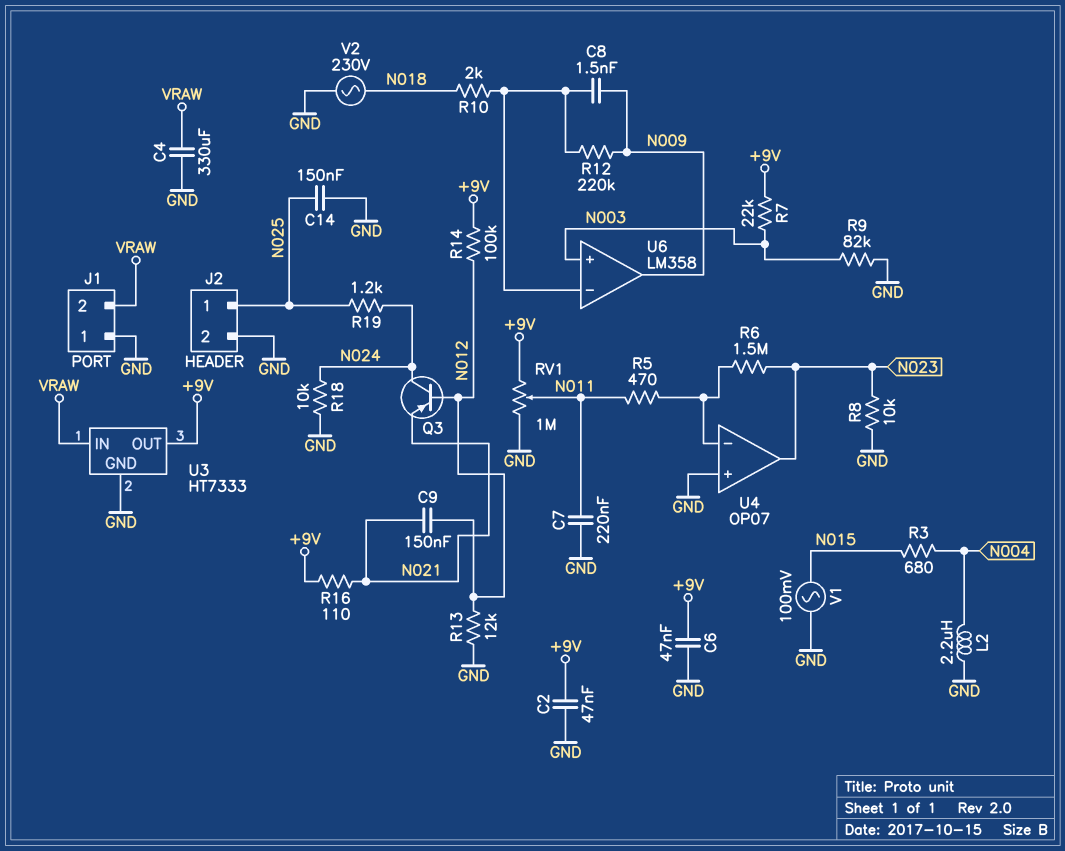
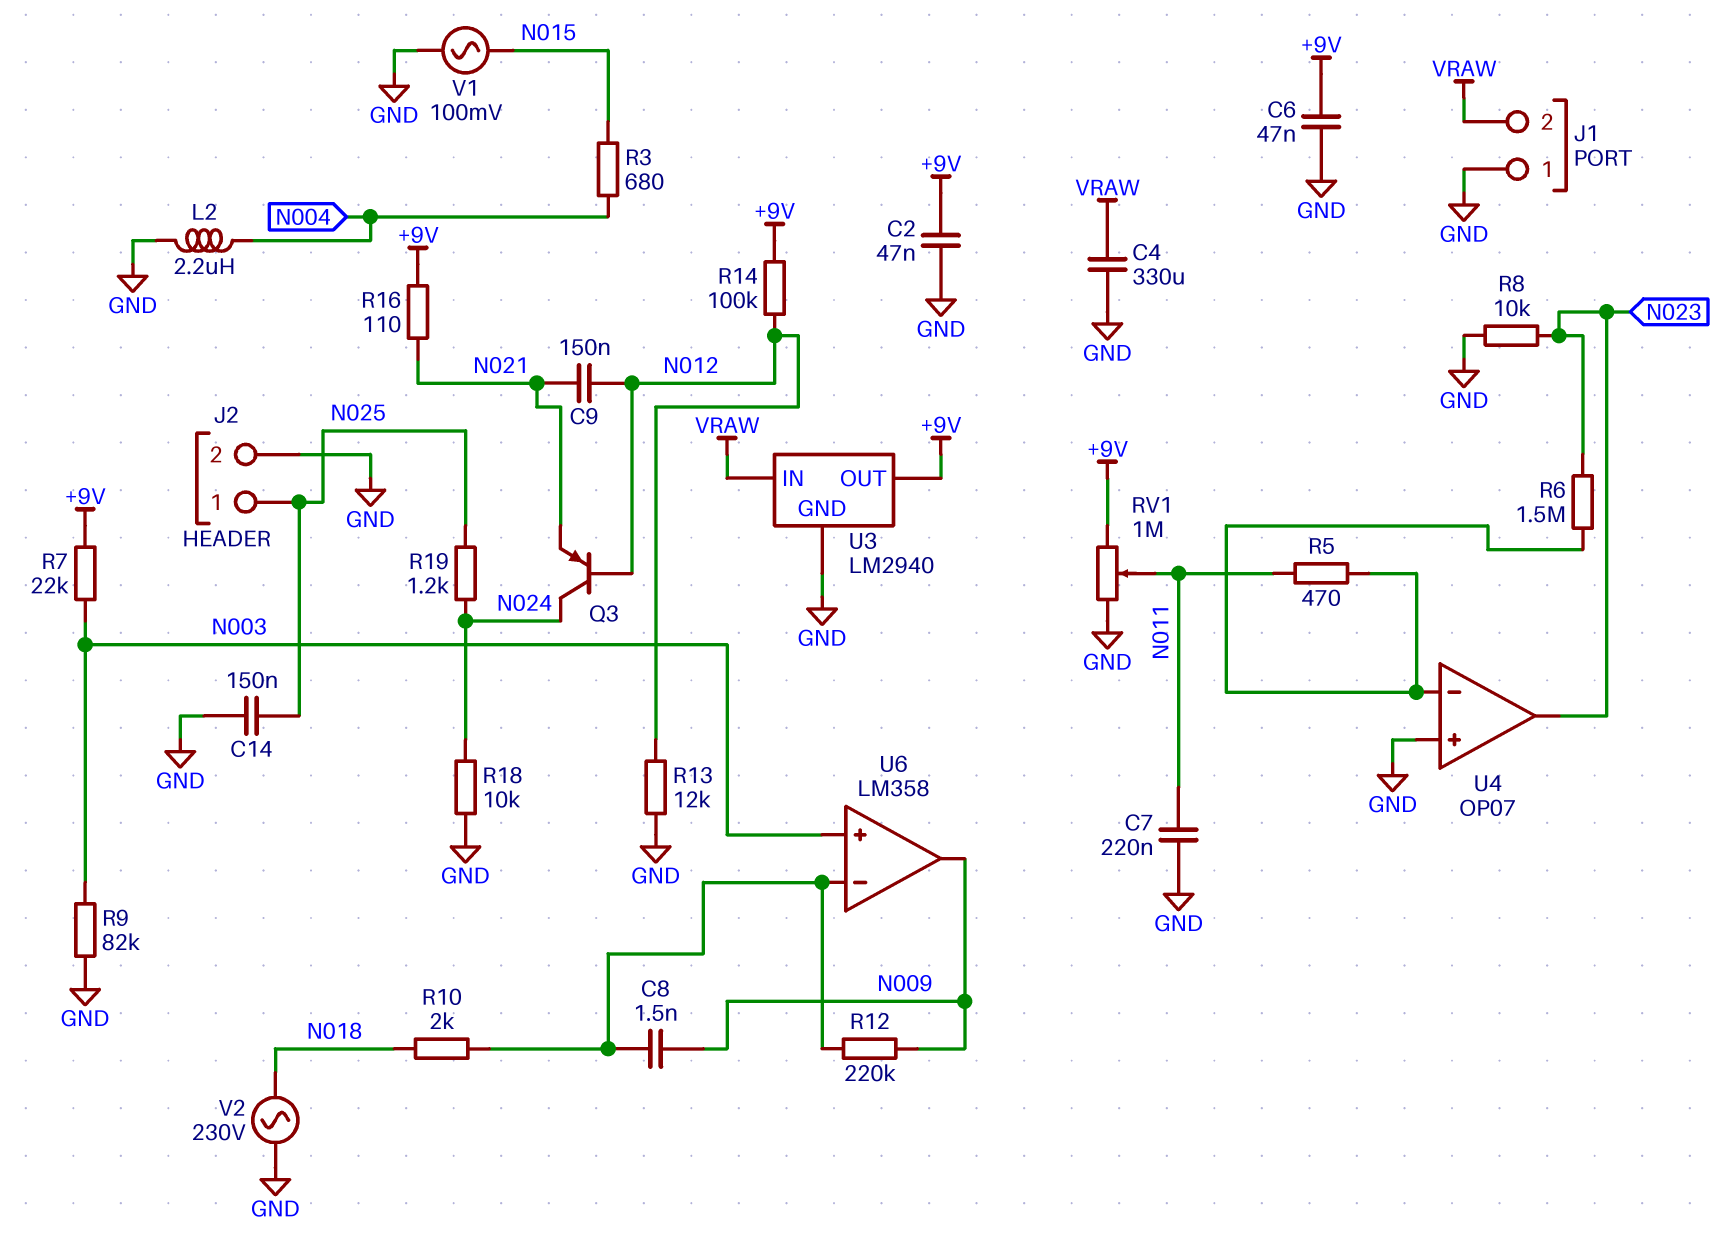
U3: HT7333 -> LM2940

